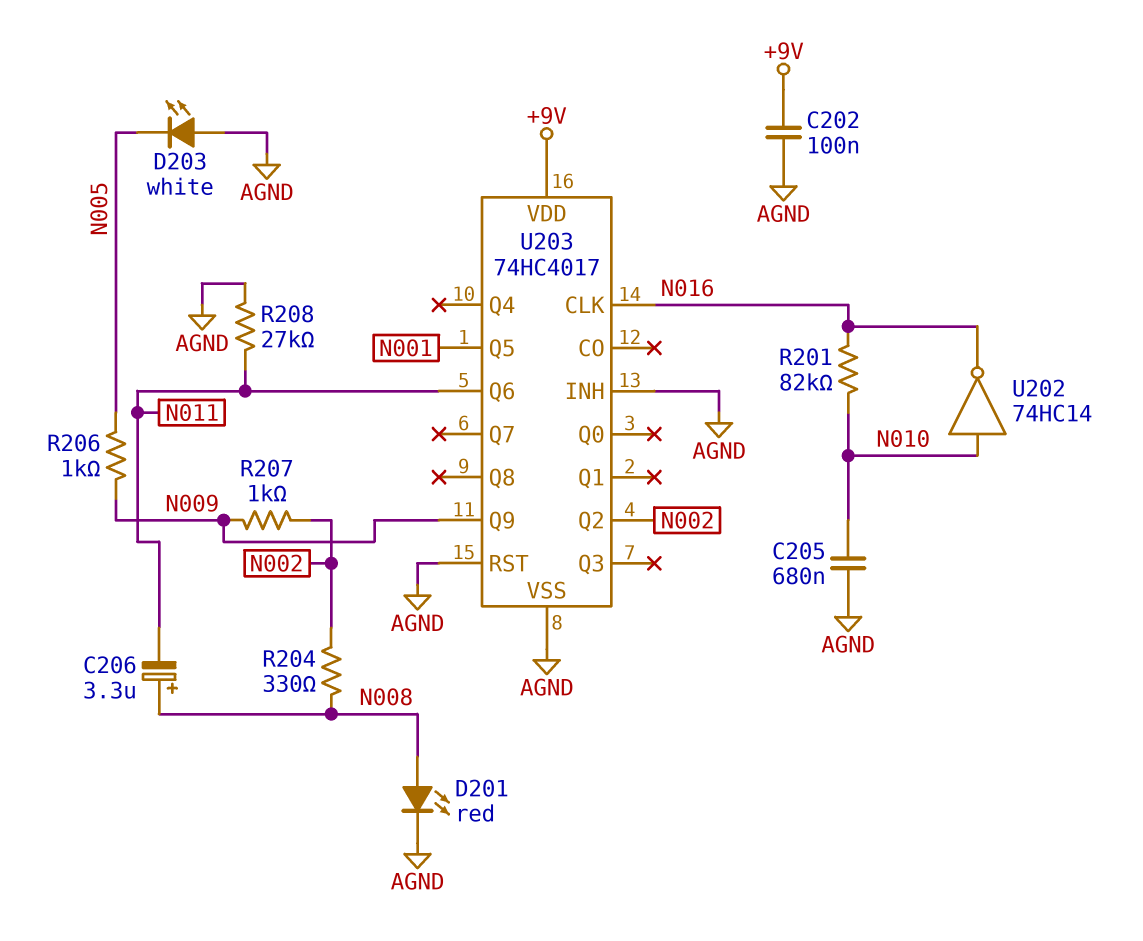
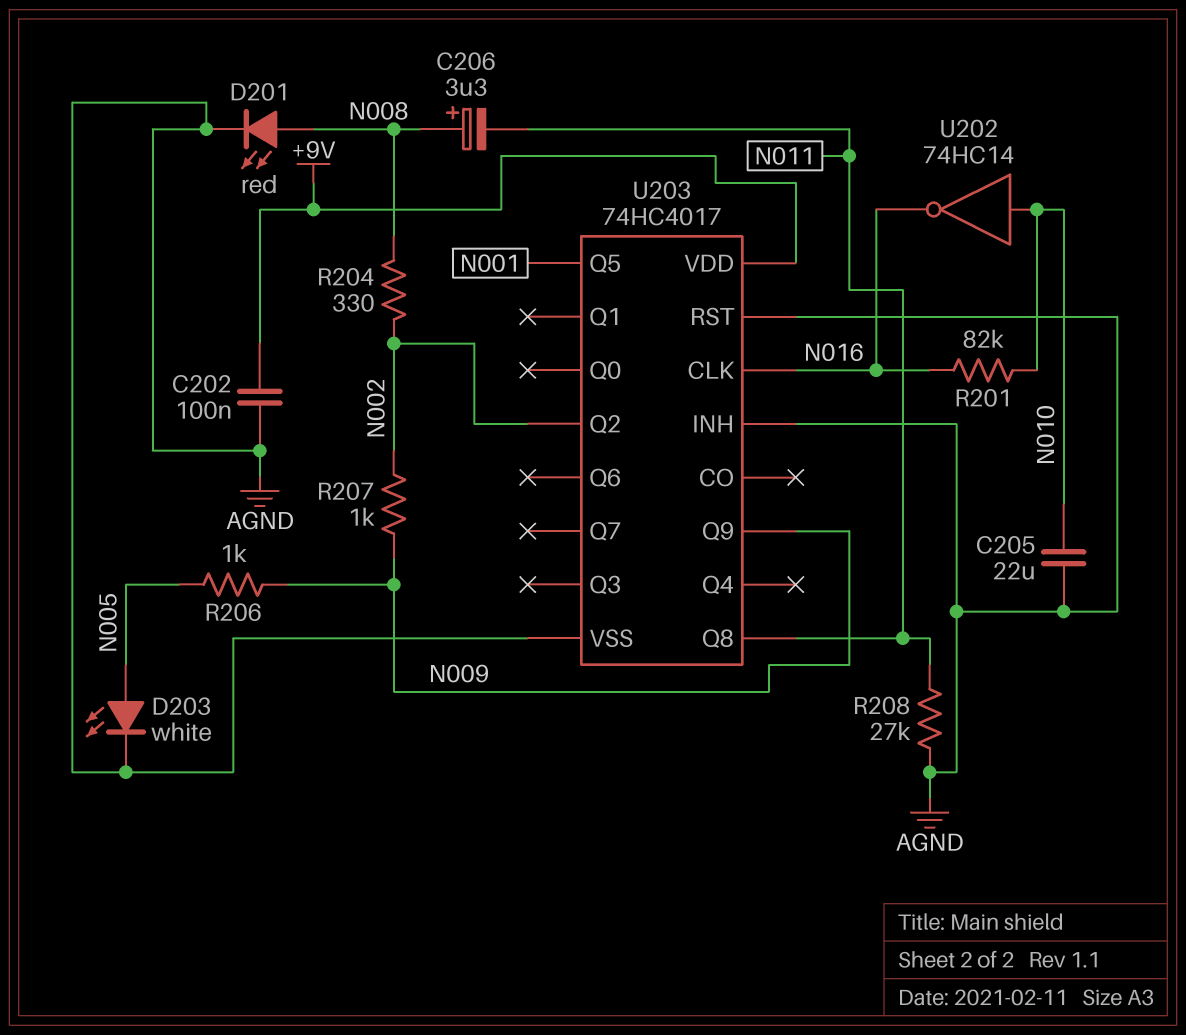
C205: 680nF (AGND, N010) -> 22uF (AGND, N010)
D203: LED white (A AGND, K N005) -> LED white (A N005, K AGND)
U203 pin Q6: N011 -> none
U203 pin Q8: none -> N011

